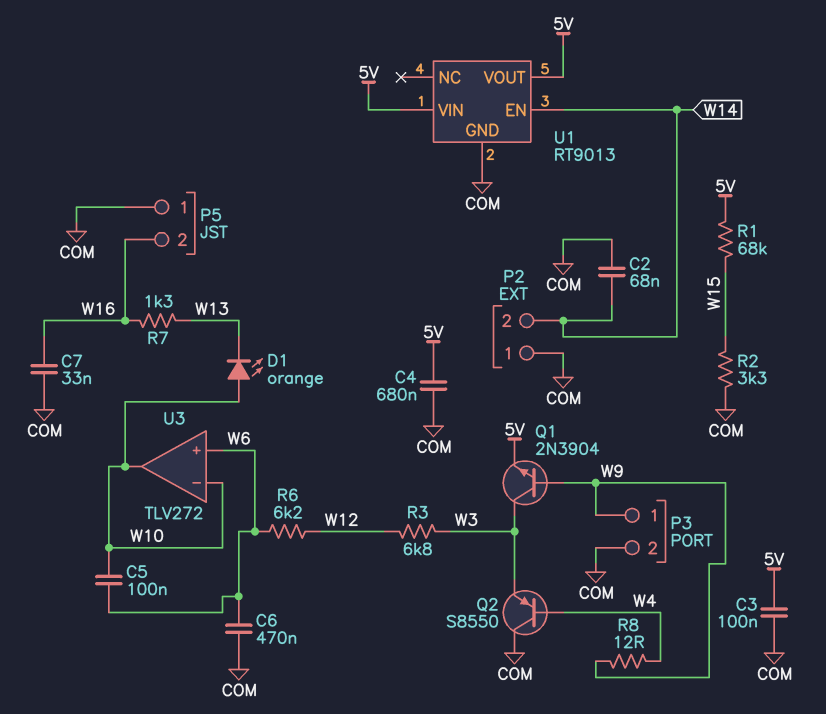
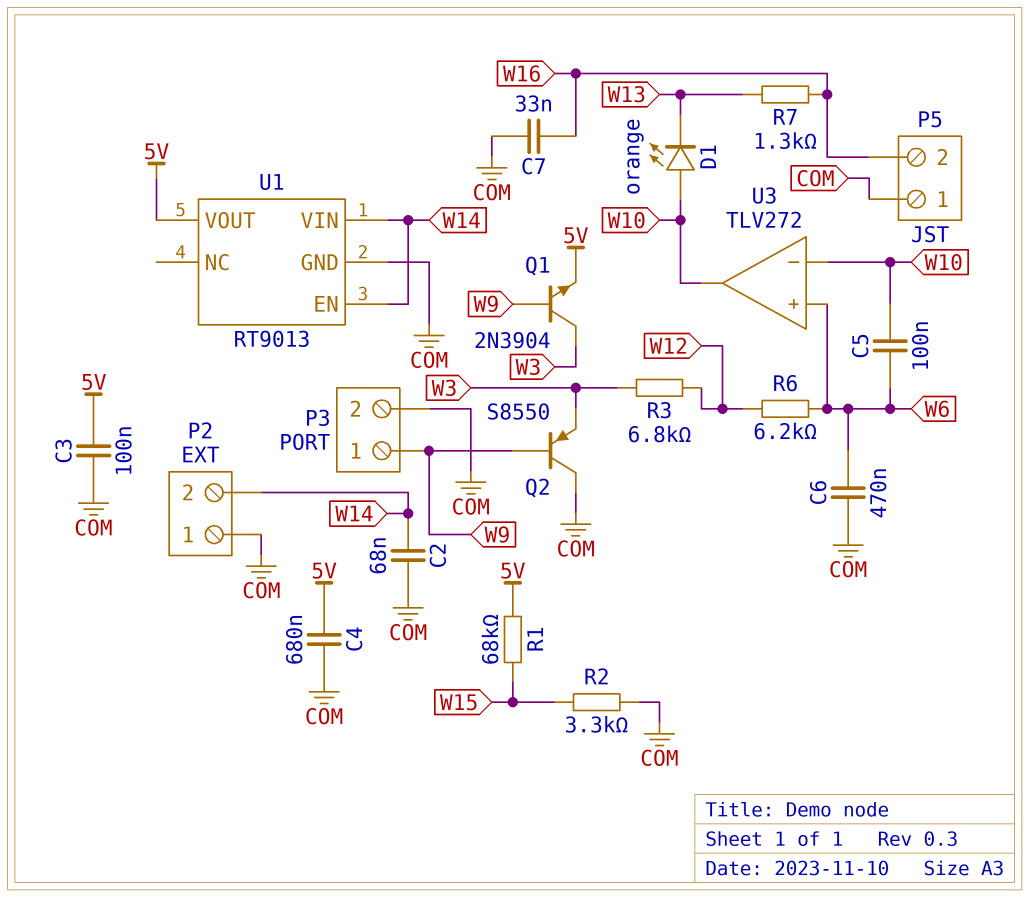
Q2: PNP S8550 (B W4, C COM, E W3) -> PNP S8550 (B W9, C COM, E W3)
R8: 12 (W4, W9) -> none
U1 pin VIN: 5V -> W14

